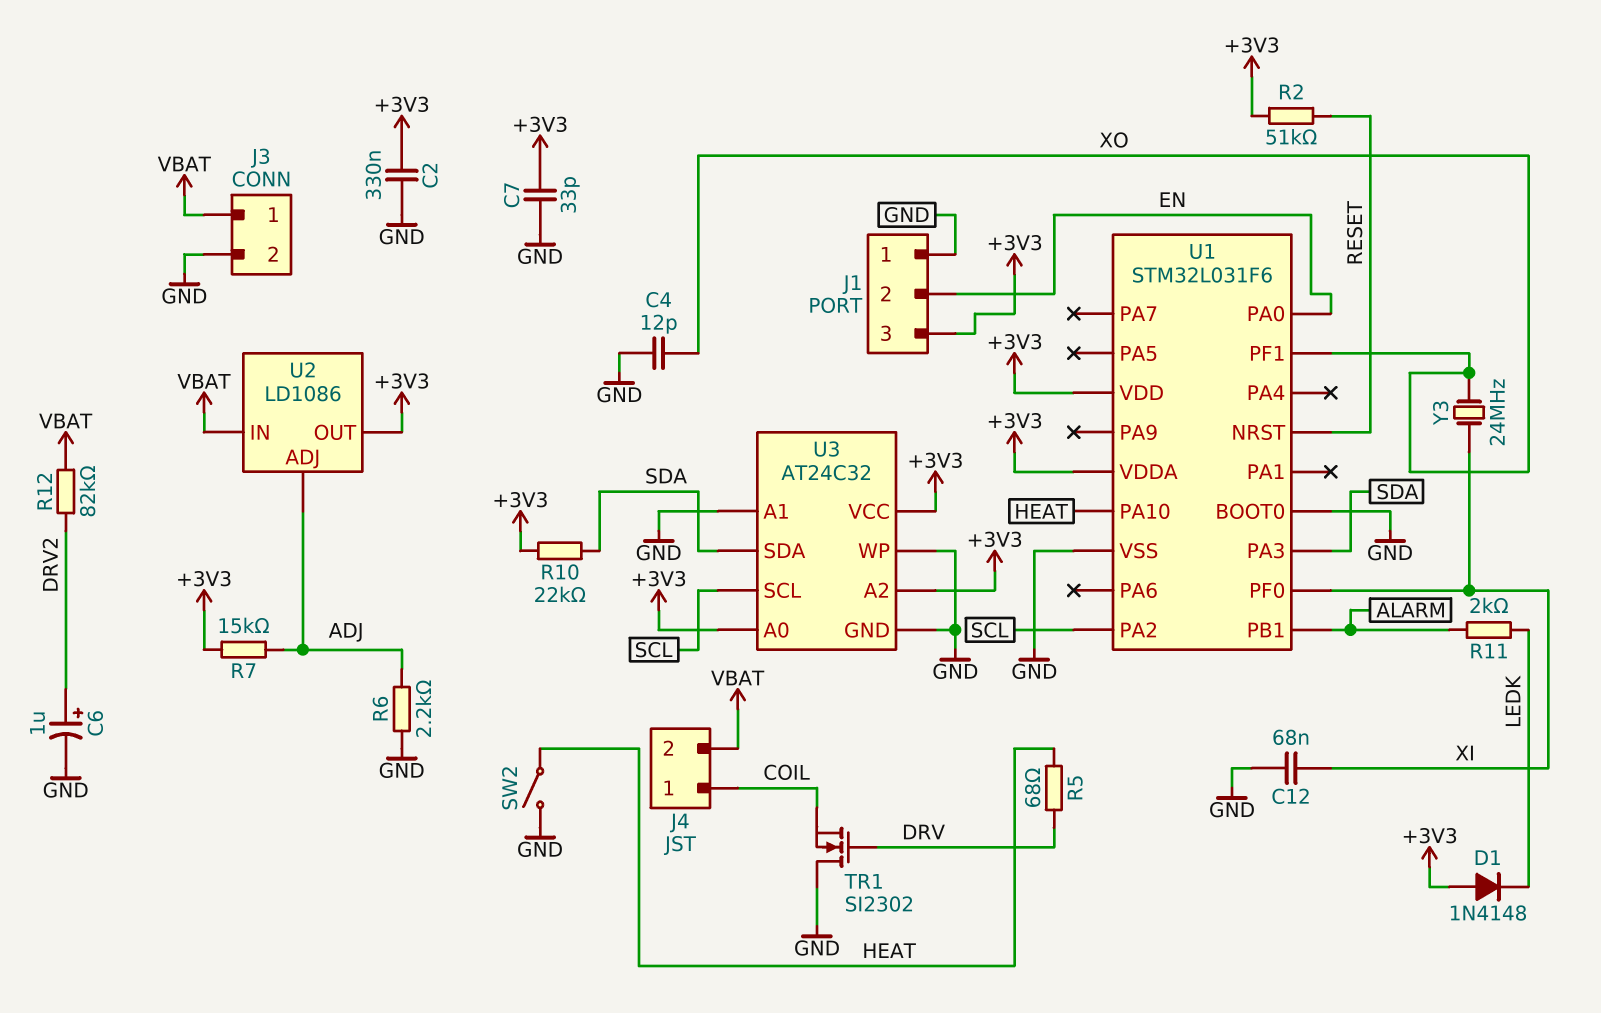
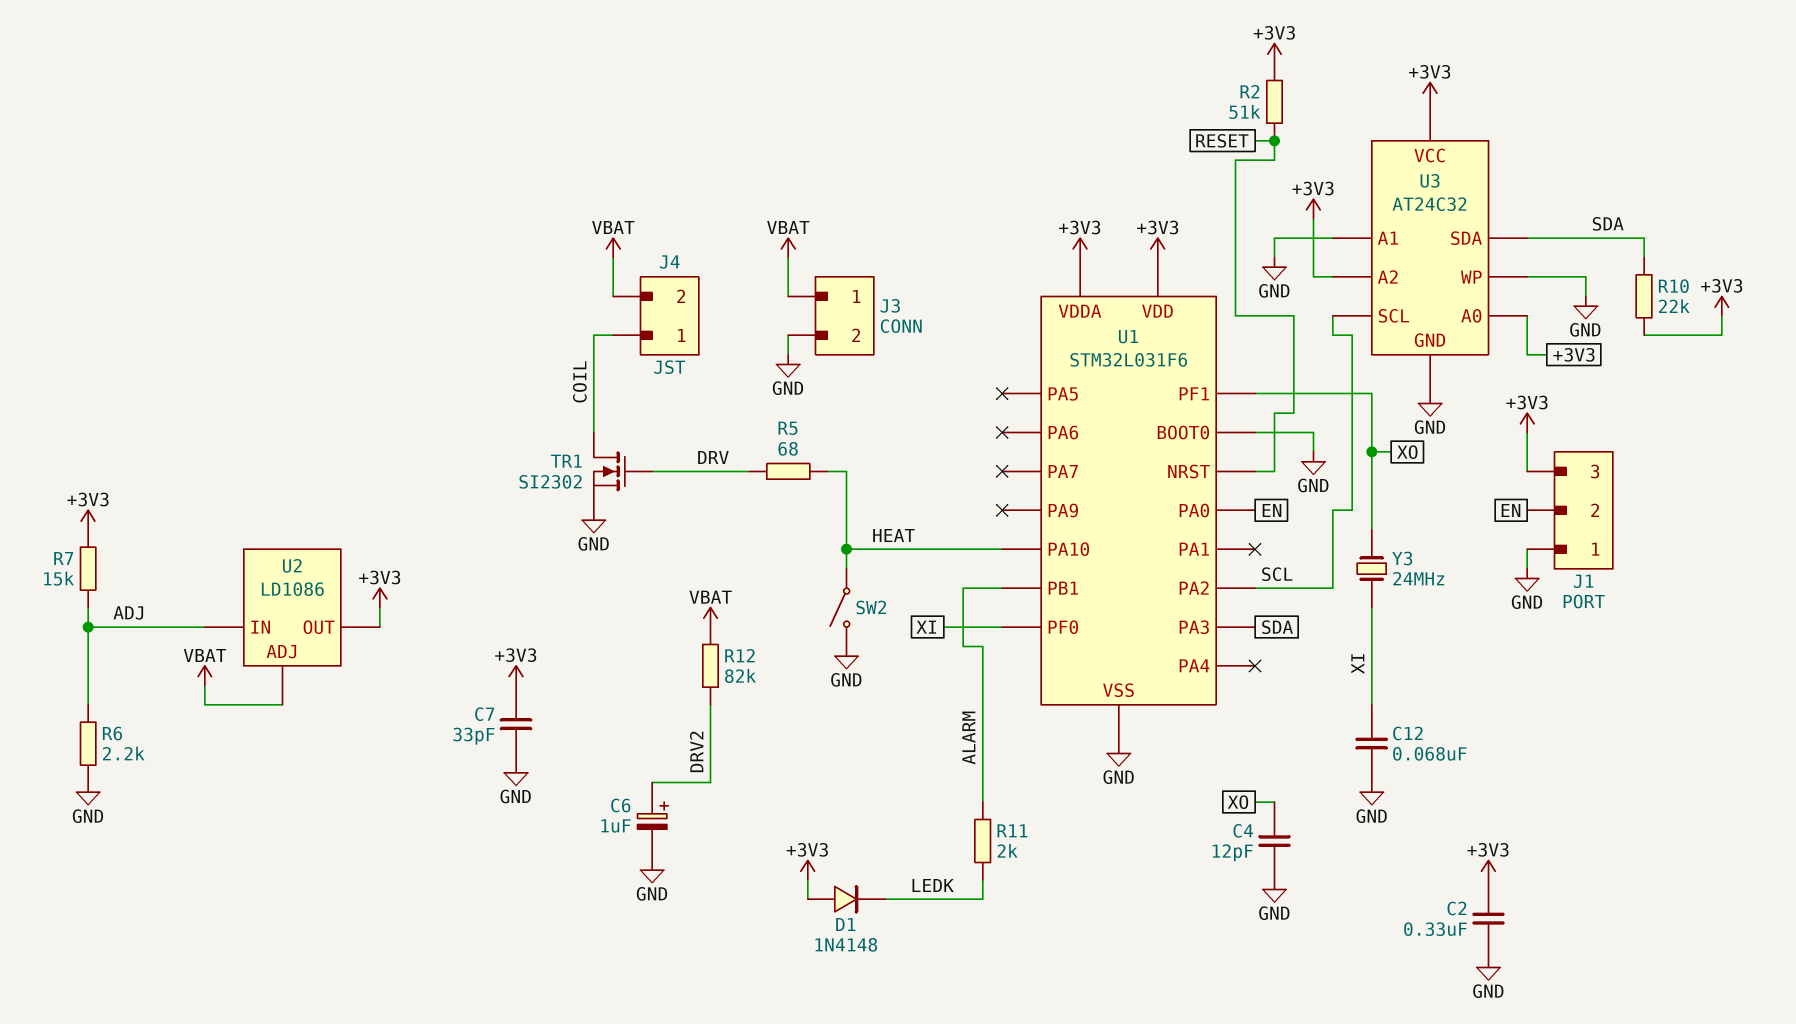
TR1: NMOS SI2302 (G DRV, D GND, S COIL) -> NMOS SI2302 (G DRV, D COIL, S GND)
U2 pin ADJ: ADJ -> VBAT
U2 pin IN: VBAT -> ADJ

